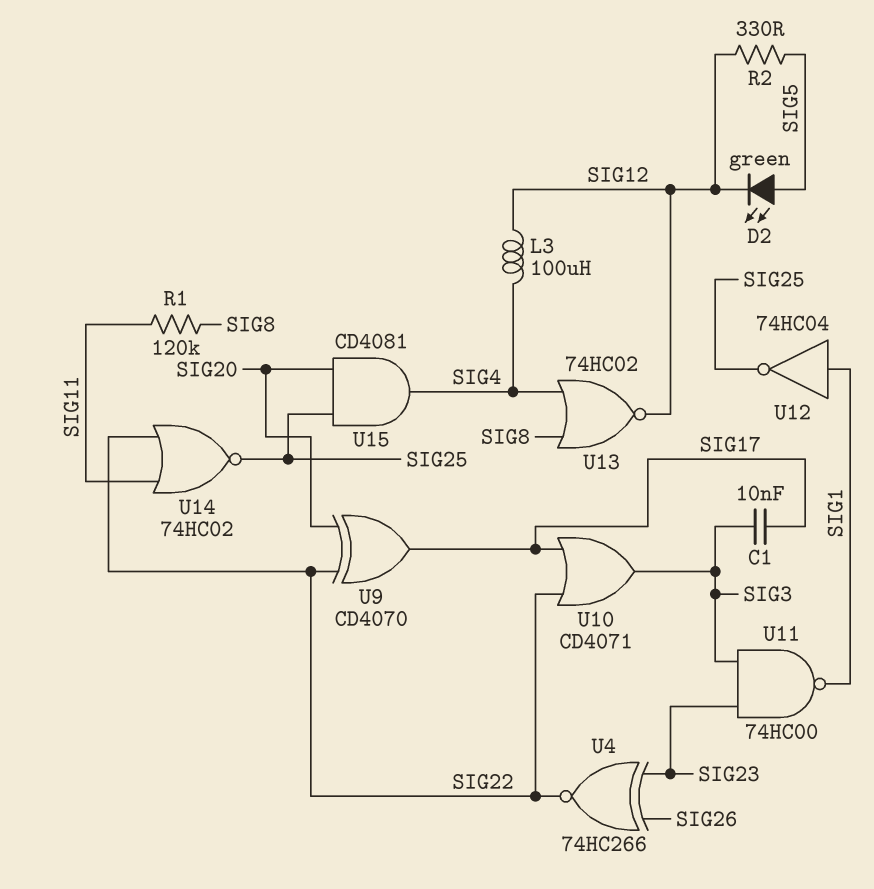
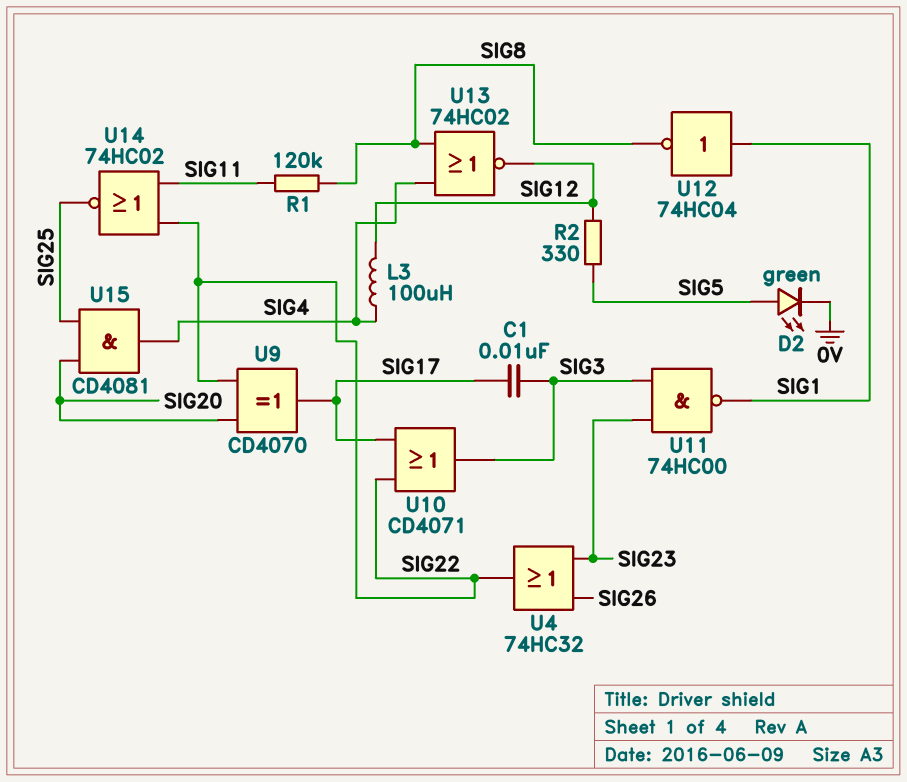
D2: LED green (A SIG5, K SIG12) -> LED green (A SIG5, K 0V)
U4: XNOR 74HC266 (in SIG23, in SIG26, out SIG22) -> OR 74HC32 (in SIG23, in SIG26, out SIG22)
U12: NOT 74HC04 (in SIG1, out SIG25) -> NOT 74HC04 (in SIG1, out SIG8)

